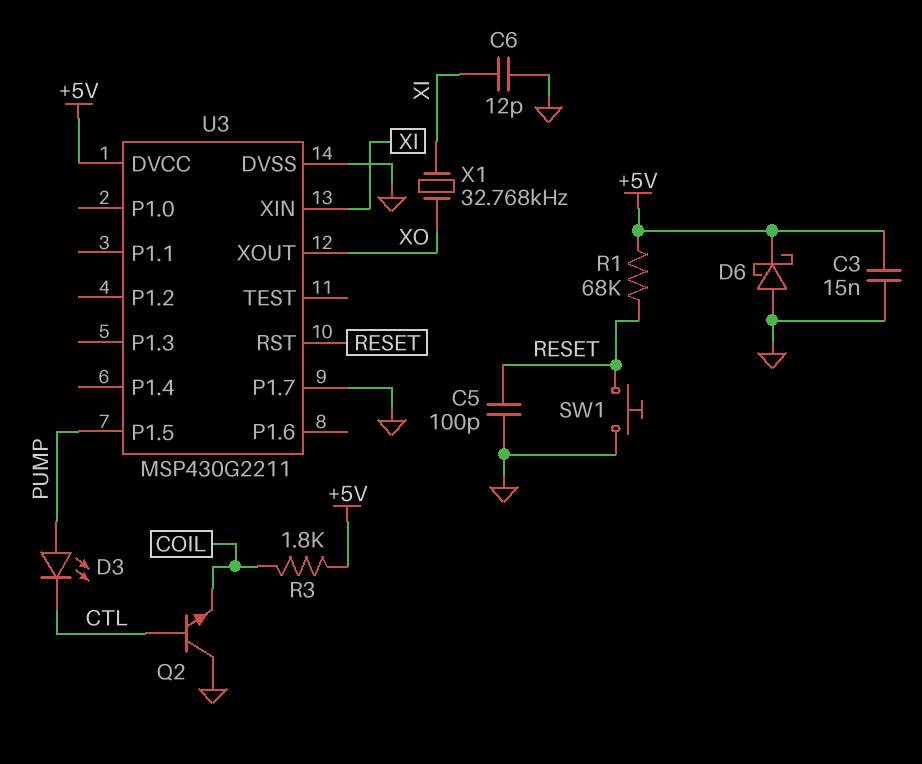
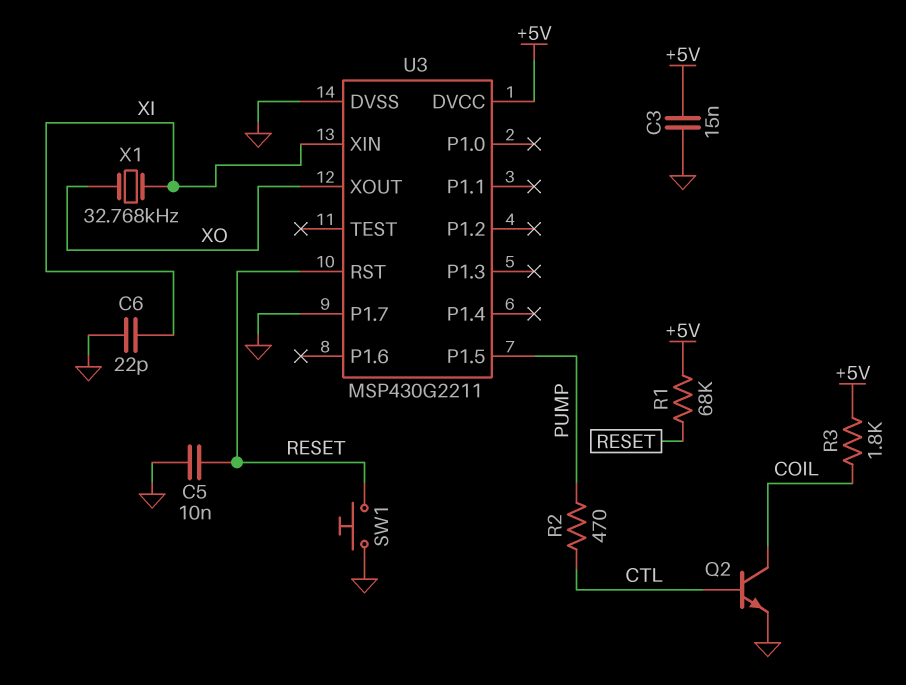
C5: 100pF (GND, RESET) -> 10nF (GND, RESET)
C6: 12pF (GND, XI) -> 22pF (GND, XI)
D3: LED (A PUMP, K CTL) -> none
D6: schottky (A GND, K +5V) -> none
Q2: NPN (B CTL, C GND, E COIL) -> NPN (B CTL, C COIL, E GND)
R2: none -> 470 (CTL, PUMP)

